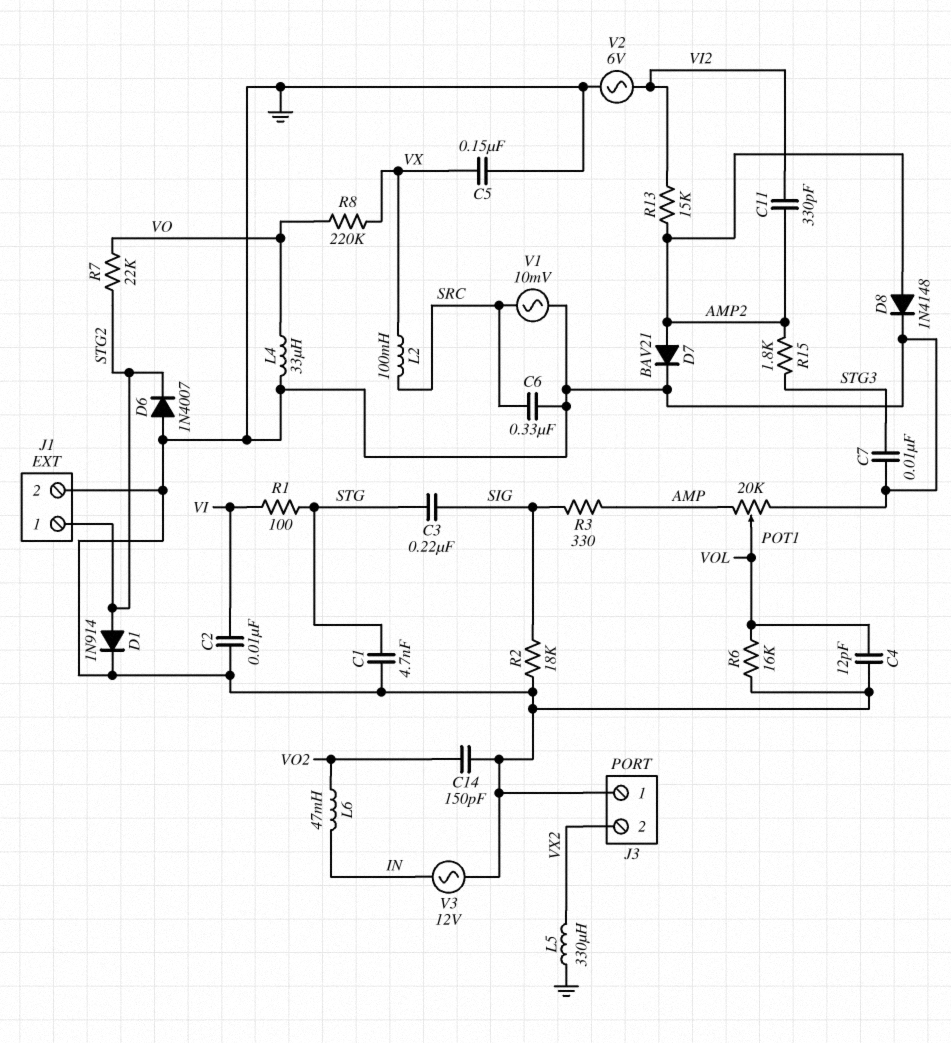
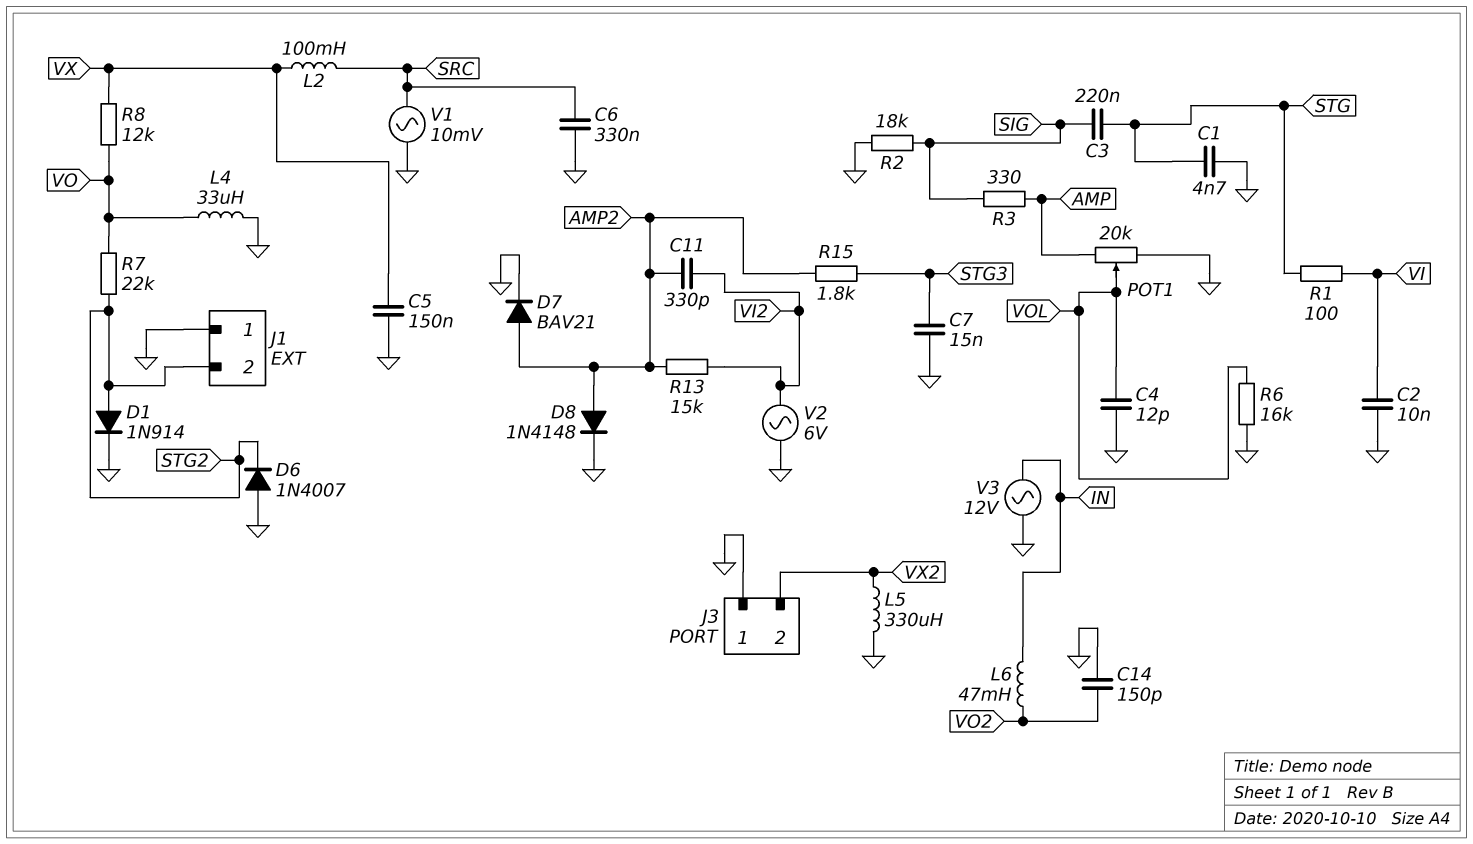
C7: 10nF (GND, STG3) -> 15nF (GND, STG3)
J1 pin 1: STG2 -> GND
J1 pin 2: GND -> STG2
R8: 220k (VO, VX) -> 12k (VO, VX)

